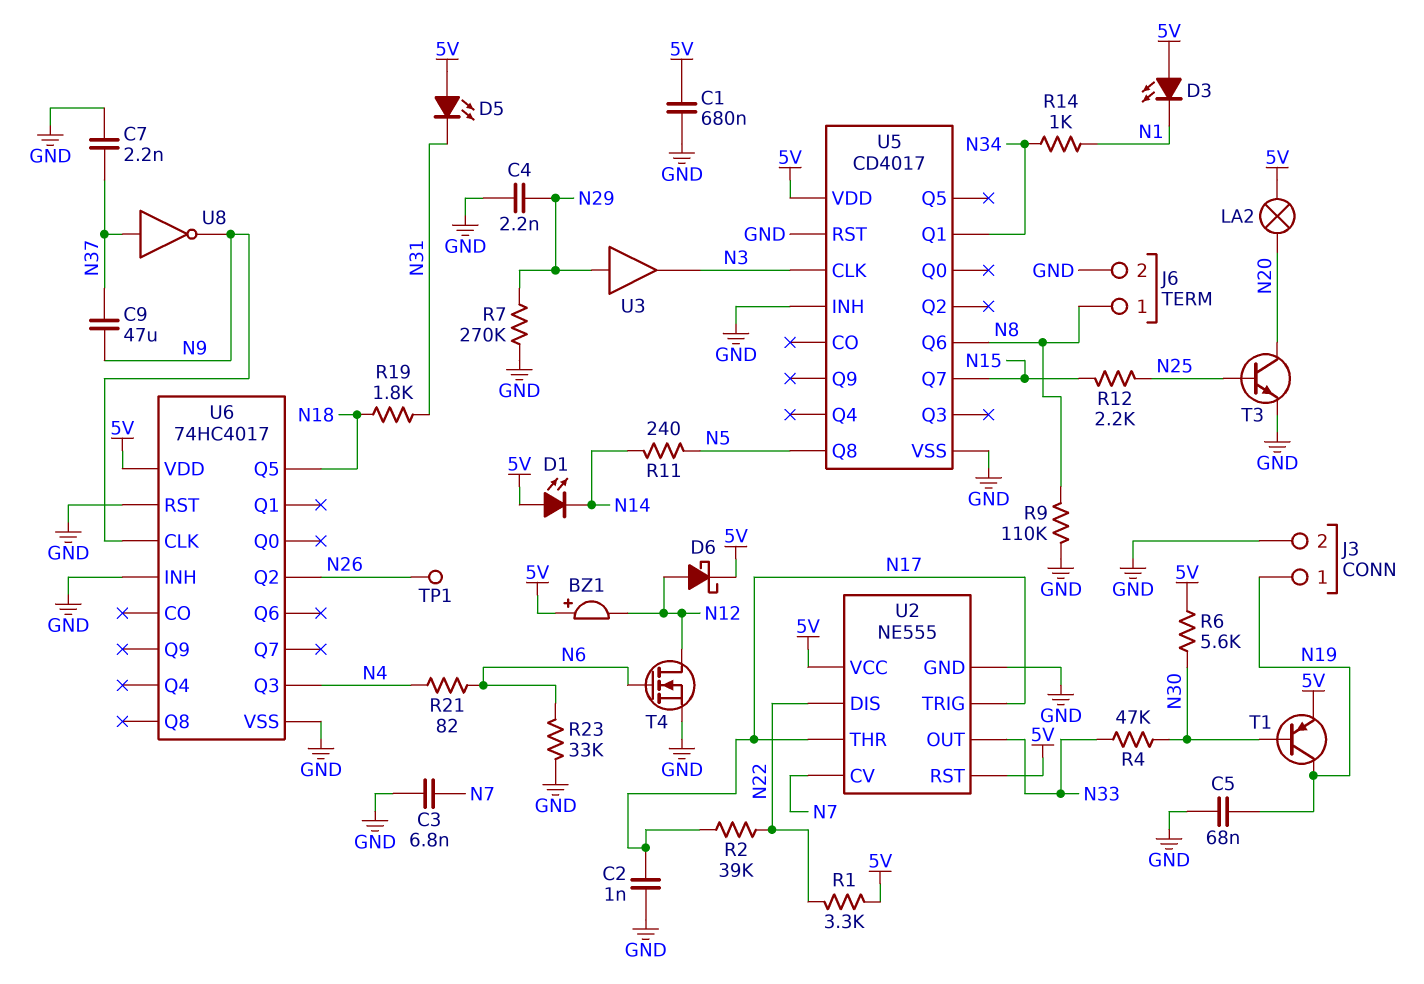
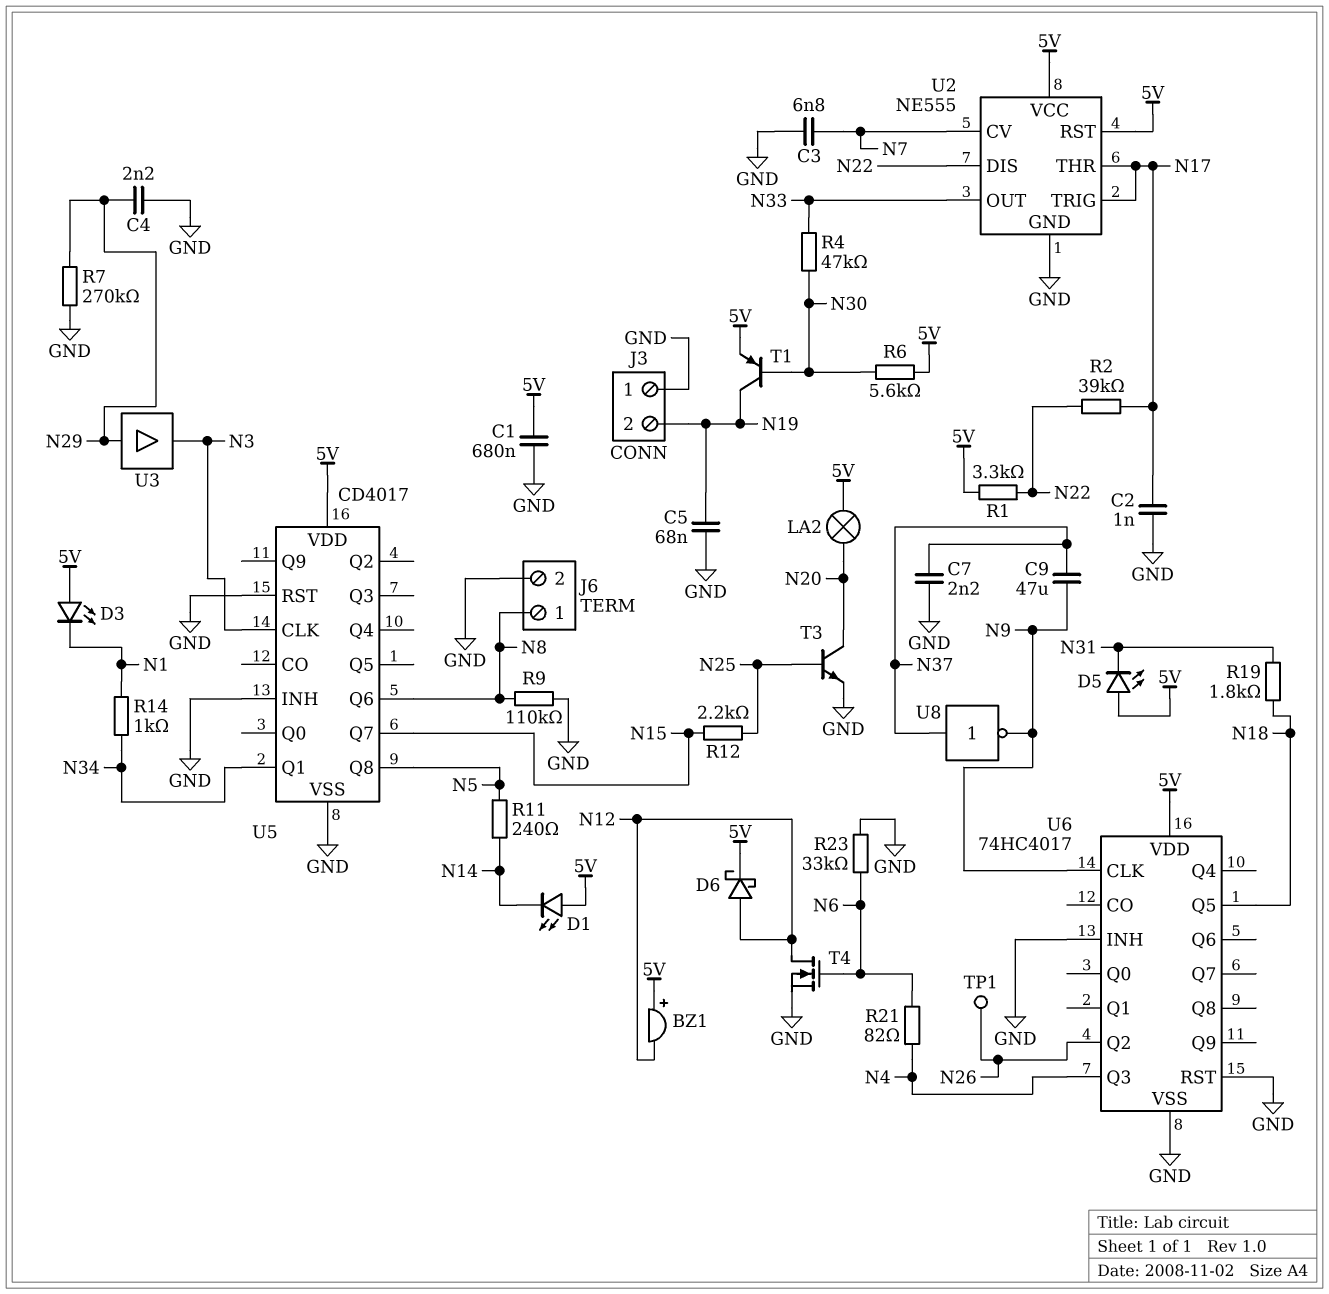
J3 pin 1: N19 -> GND
J3 pin 2: GND -> N19

